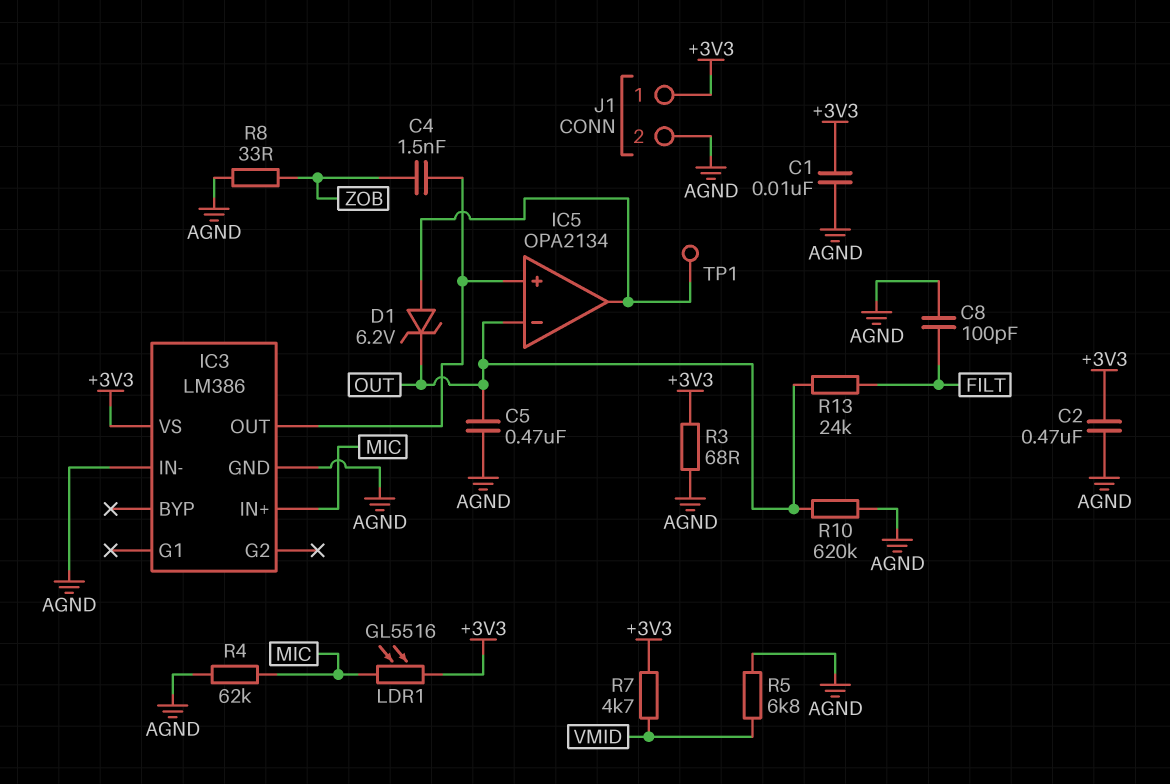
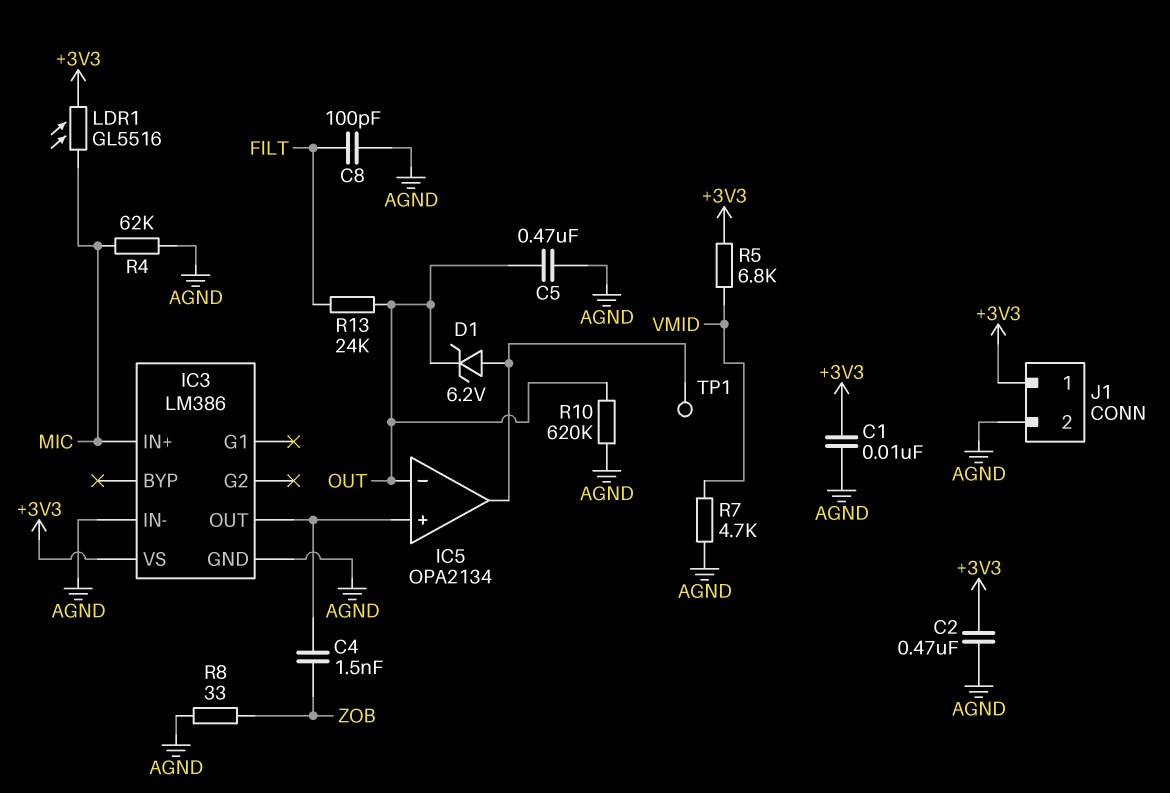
R3: 68 (+3V3, AGND) -> none
R5: 6.8k (AGND, VMID) -> 6.8k (+3V3, VMID)
R7: 4.7k (+3V3, VMID) -> 4.7k (AGND, VMID)

